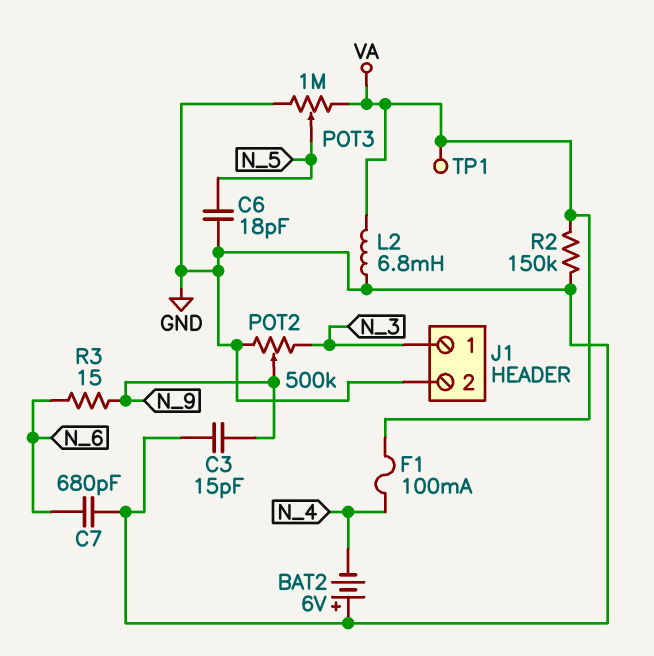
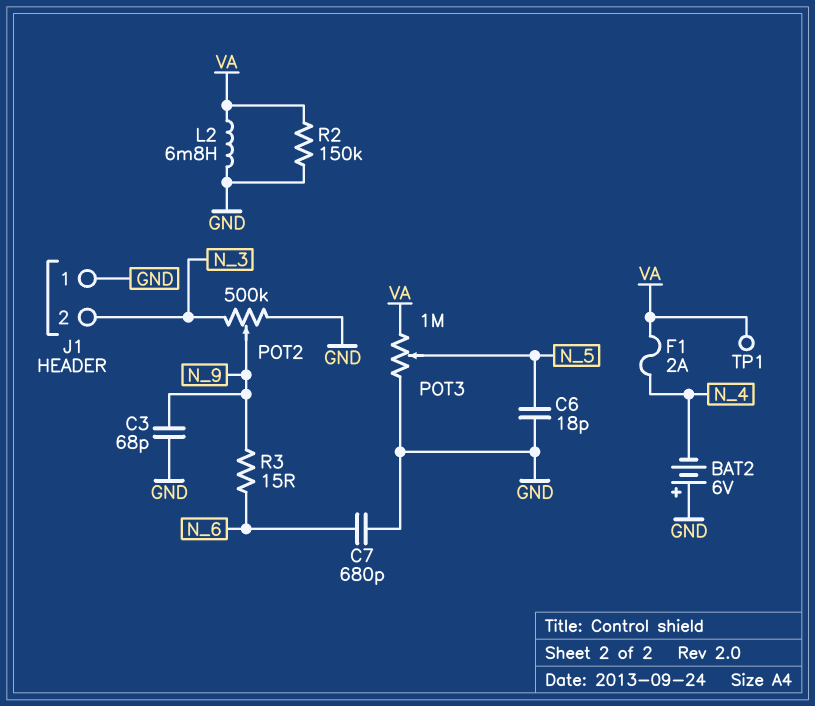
C3: 15pF (GND, N_9) -> 68pF (GND, N_9)
F1: 100mA (N_4, VA) -> 2A (N_4, VA)
J1 pin 1: N_3 -> GND
J1 pin 2: GND -> N_3

